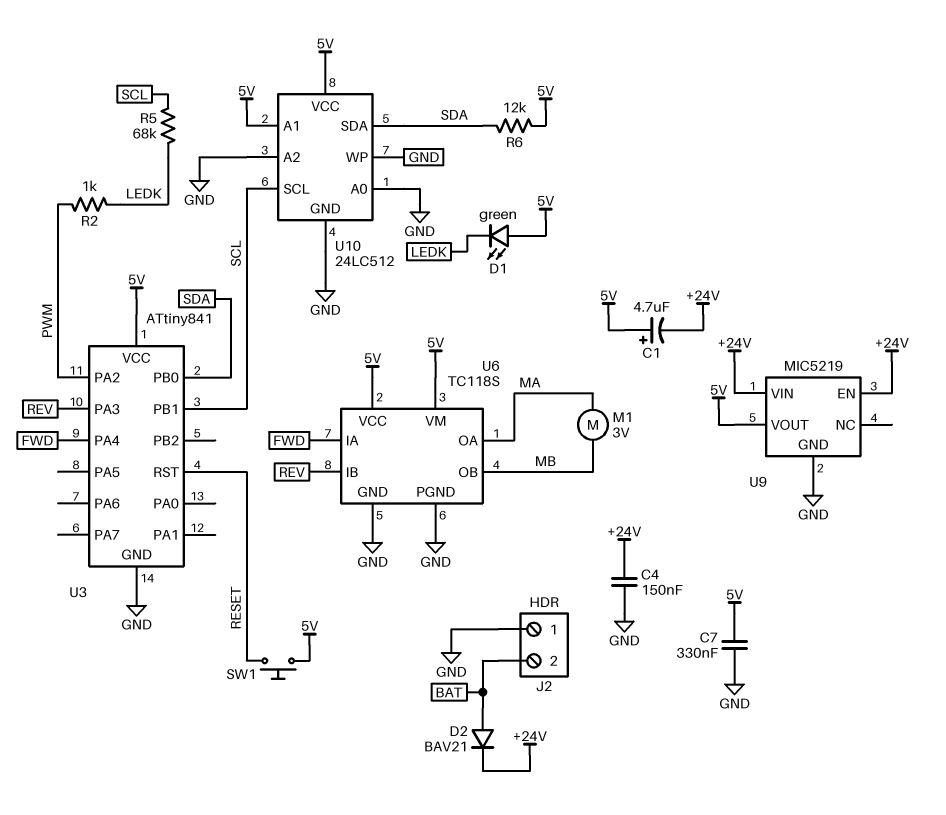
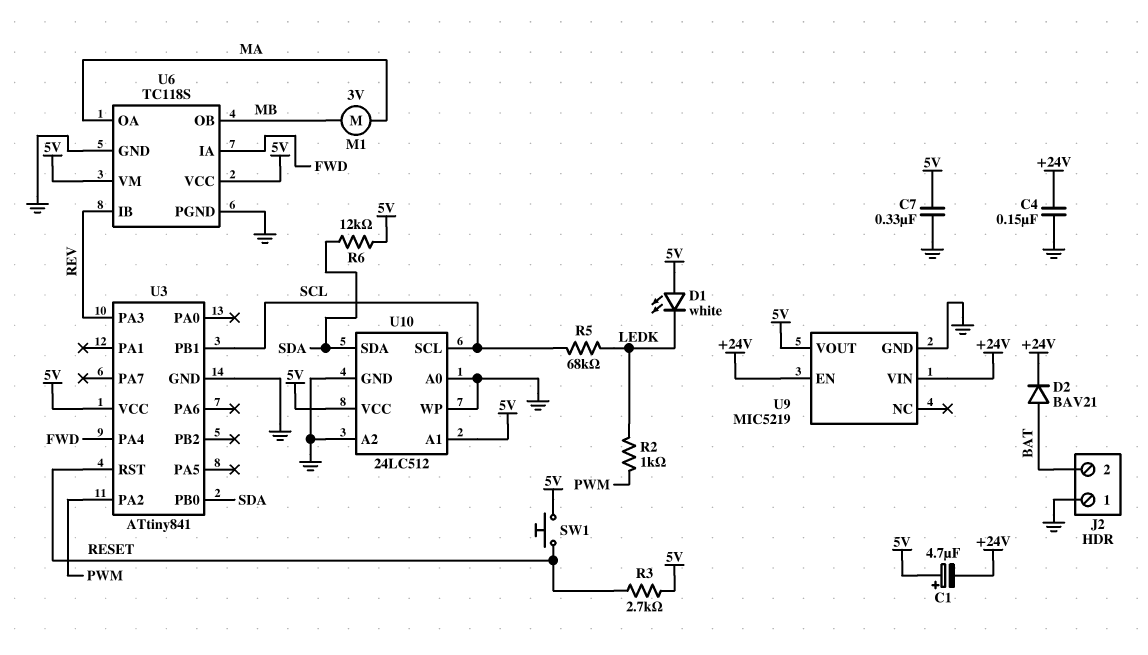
D1: LED green (A 5V, K LEDK) -> LED white (A 5V, K LEDK)
R3: none -> 2.7k (5V, RESET)

